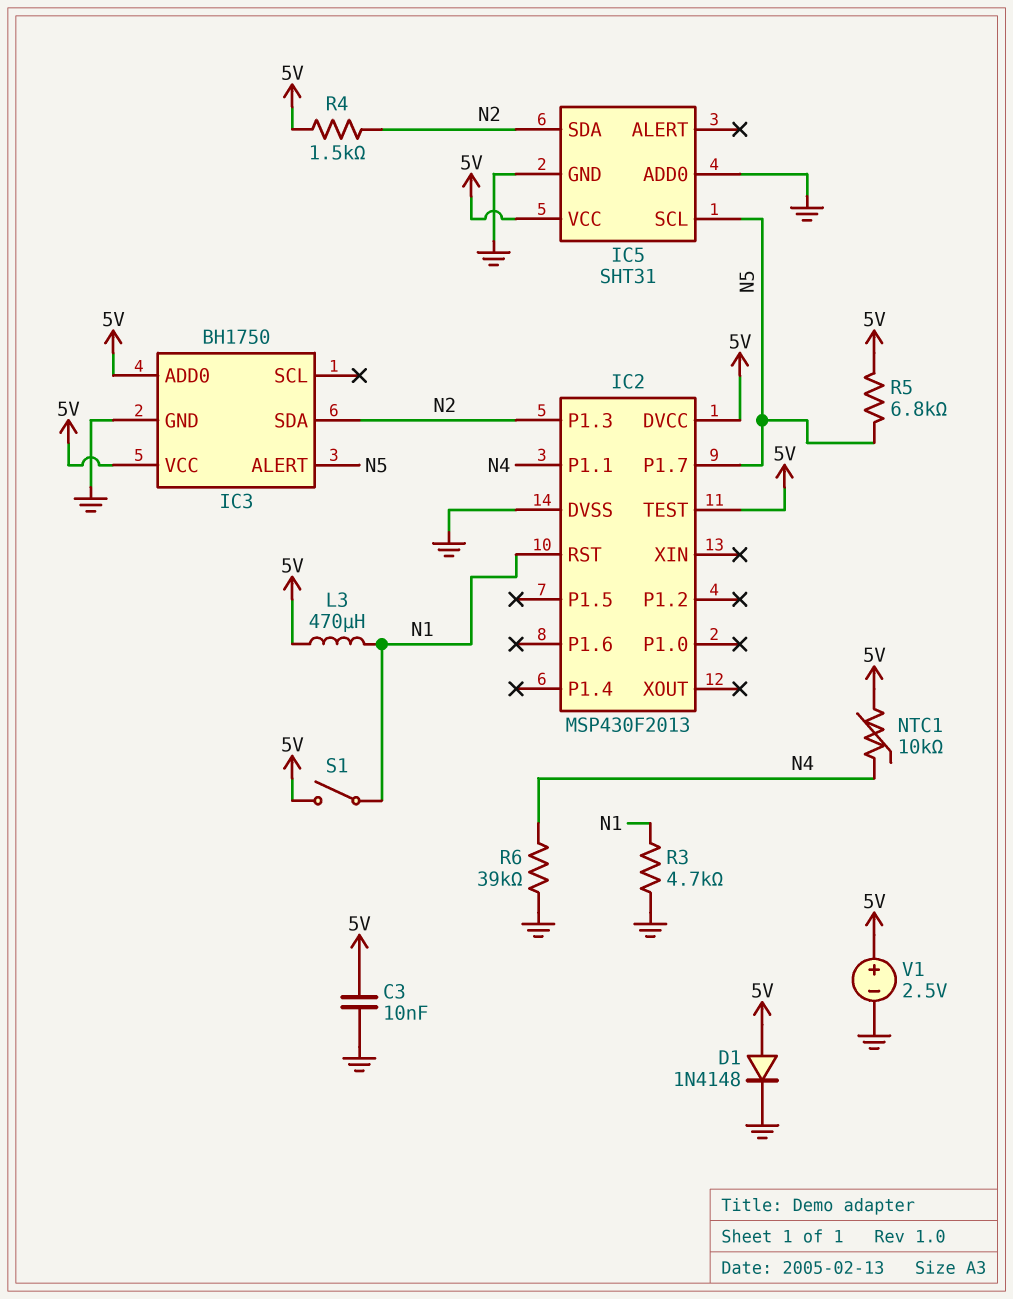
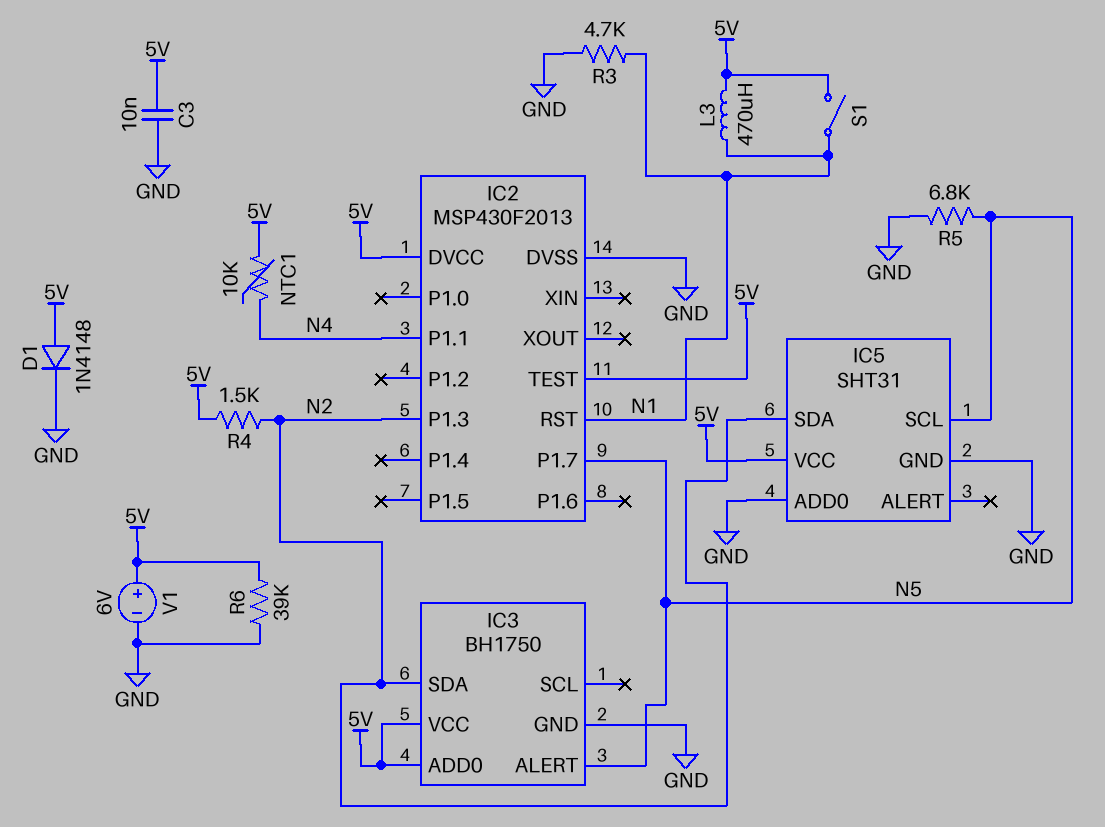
R5: 6.8k (5V, N5) -> 6.8k (GND, N5)
R6: 39k (GND, N4) -> 39k (5V, GND)
V1: 2.5V (plus 5V, minus GND) -> 6V (plus 5V, minus GND)

